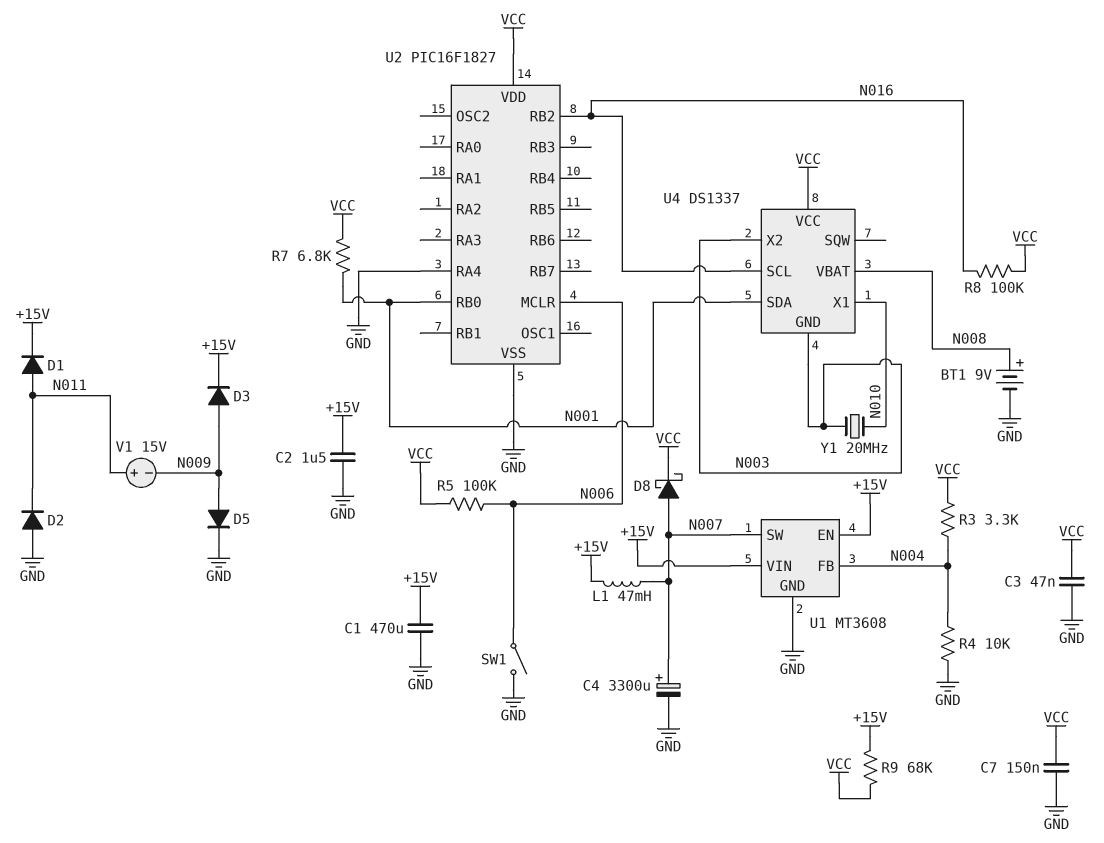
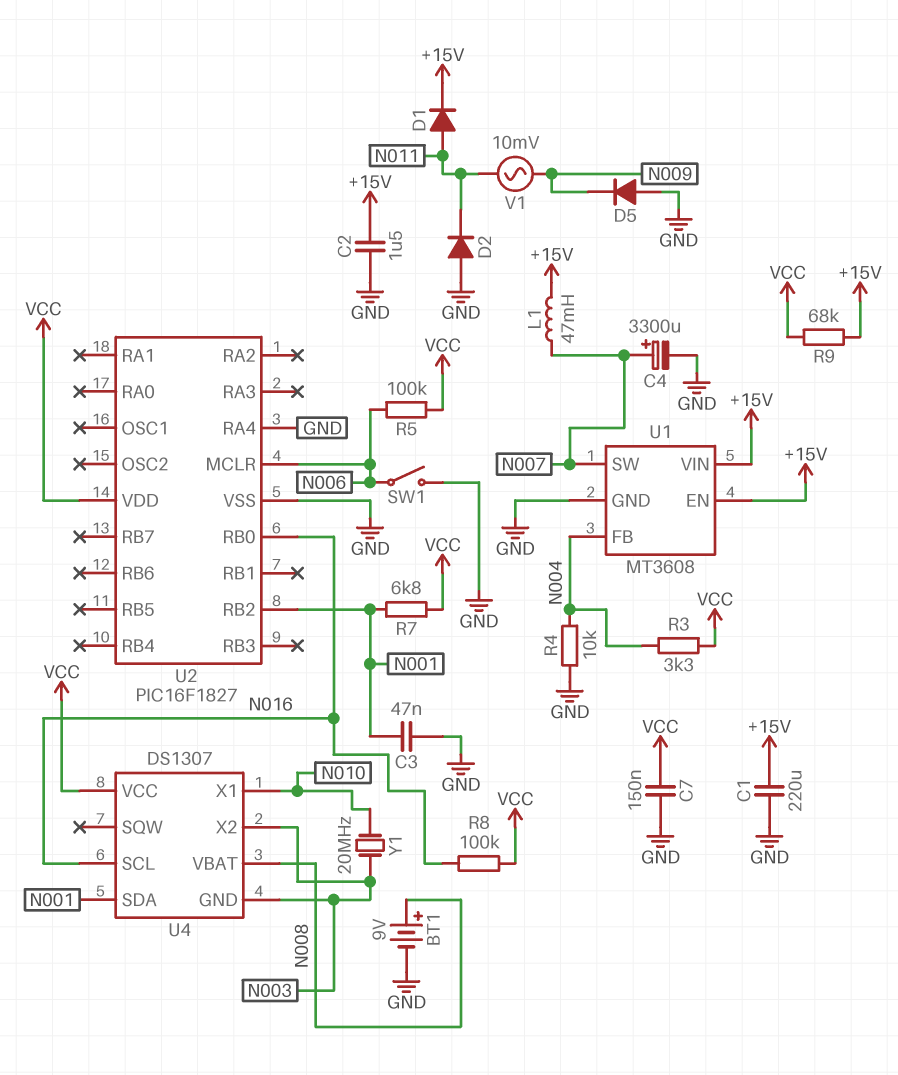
C1: 470uF (+15V, GND) -> 220uF (+15V, GND)
C3: 47nF (GND, VCC) -> 47nF (GND, N001)
D3: diode (A N009, K +15V) -> none
D5: diode (A N009, K GND) -> diode (A GND, K N009)
D8: schottky (A N007, K VCC) -> none
U2 pin RB0: N001 -> N016
U2 pin RB2: N016 -> N001
U4: DS1337 -> DS1307
V1: 15V (plus N011, minus N009) -> AC 10mV (N009, N011)

